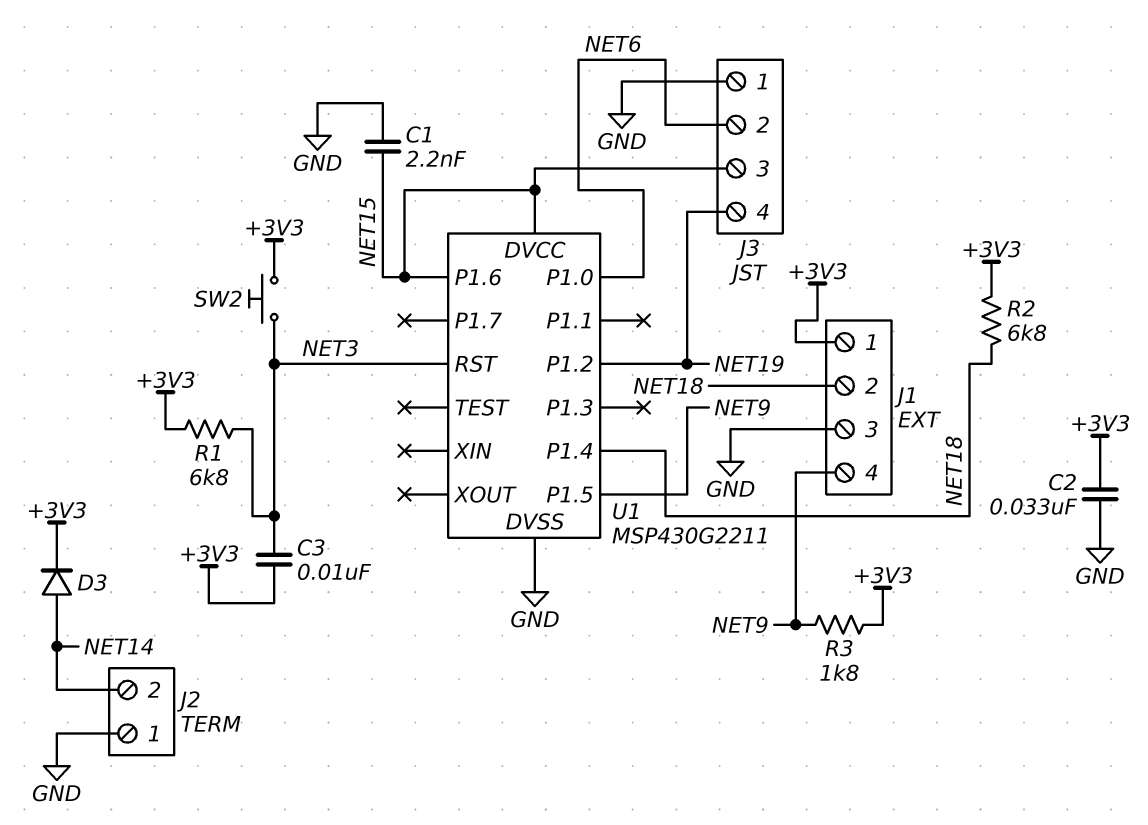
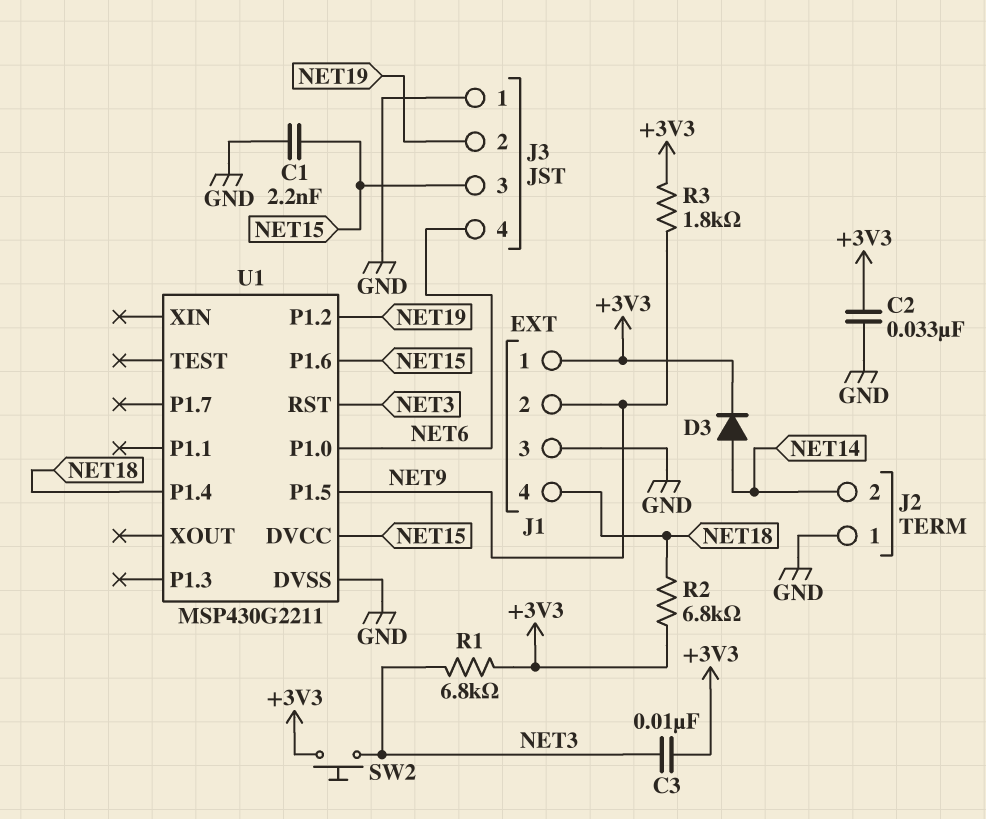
J1 pin 2: NET18 -> NET9
J1 pin 4: NET9 -> NET18
J3 pin 2: NET6 -> NET19
J3 pin 4: NET19 -> NET6

